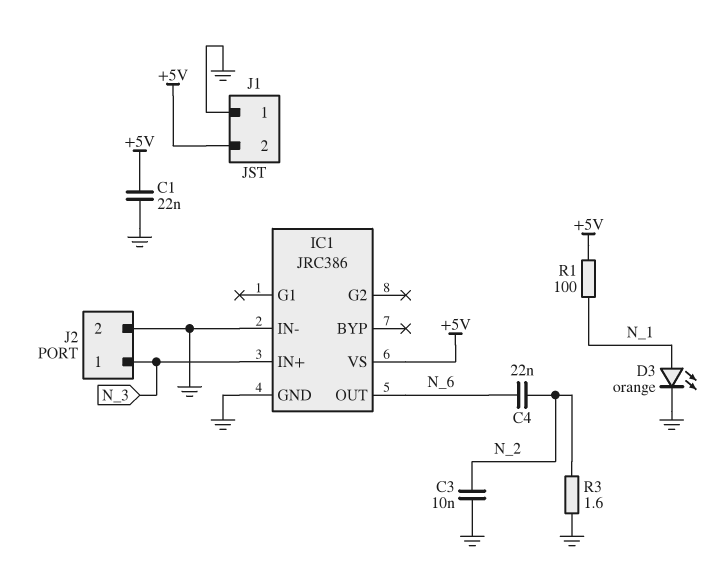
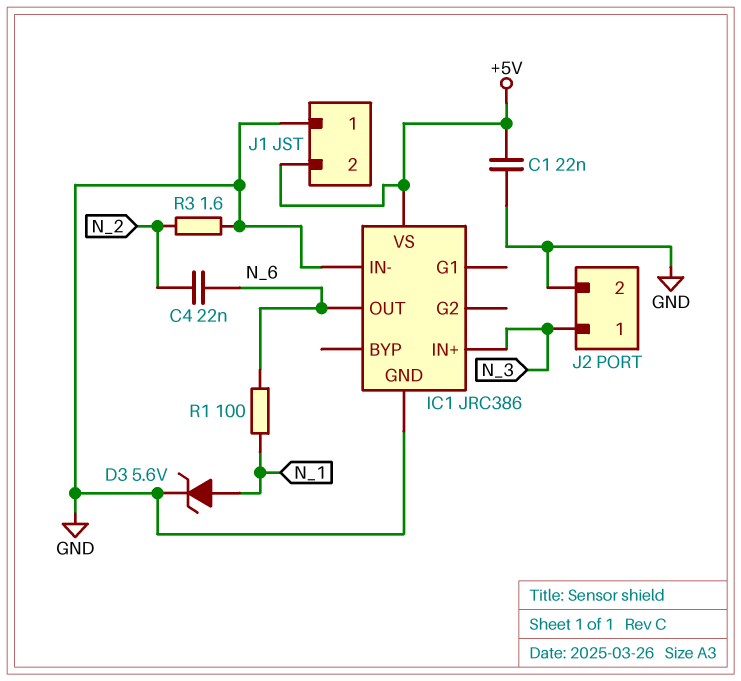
C3: 10nF (GND, N_2) -> none
D3: LED orange (A N_1, K GND) -> zener 5.6V (A N_1, K GND)
R1: 100 (+5V, N_1) -> 100 (N_1, N_6)

